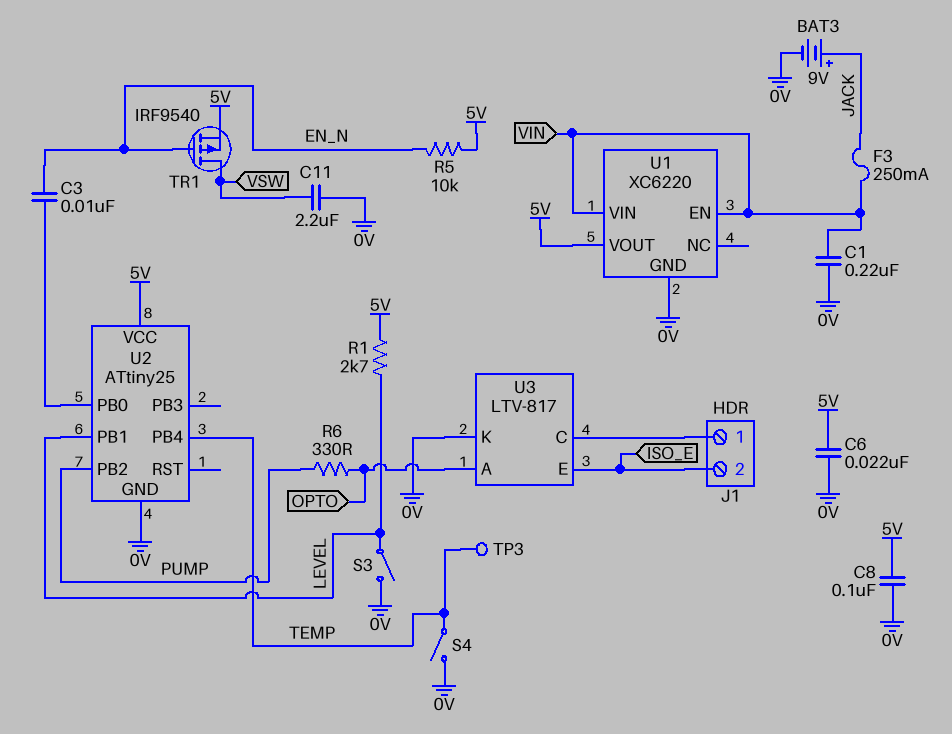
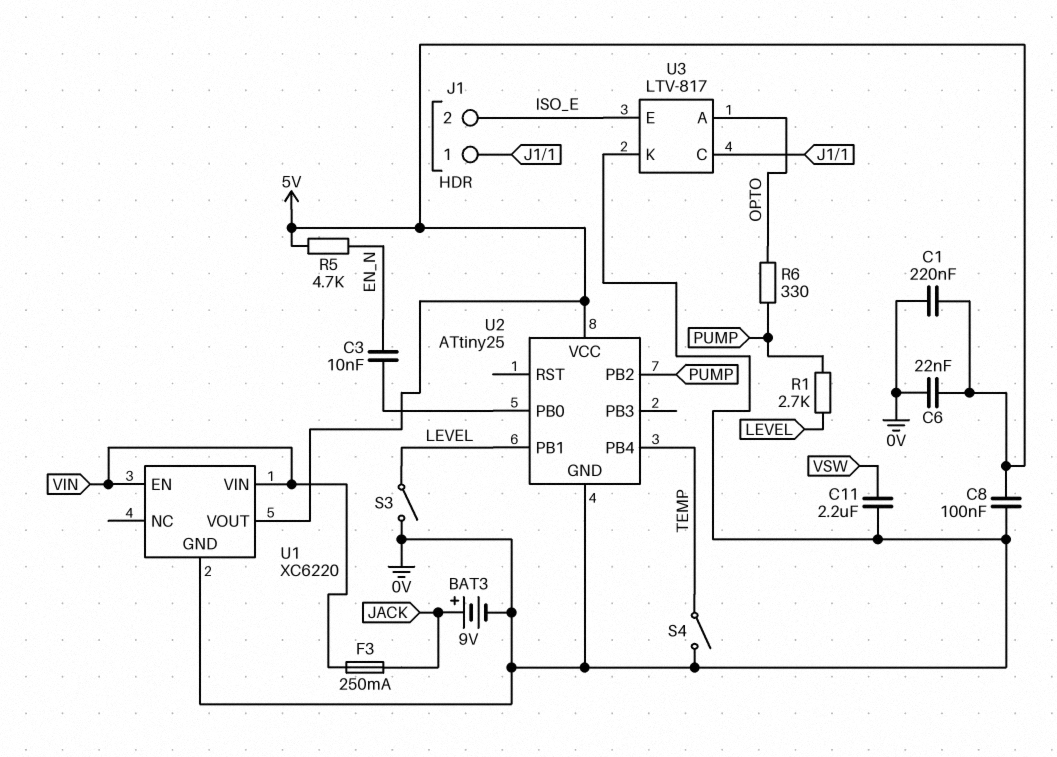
C1: 220nF (0V, VIN) -> 220nF (0V, 5V)
R1: 2.7k (5V, LEVEL) -> 2.7k (LEVEL, PUMP)
R5: 10k (5V, EN_N) -> 4.7k (5V, EN_N)
TP3: test point (TEMP) -> none
TR1: PMOS IRF9540 (G EN_N, D VSW, S 5V) -> none

